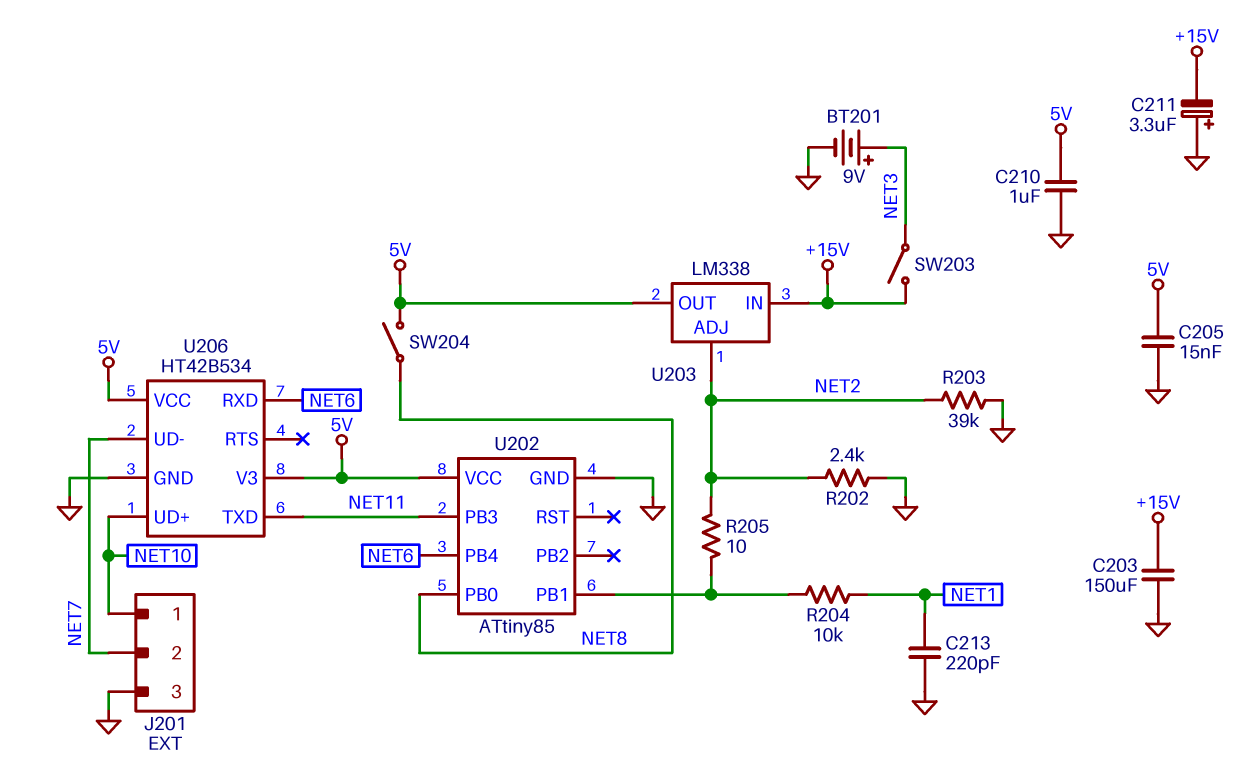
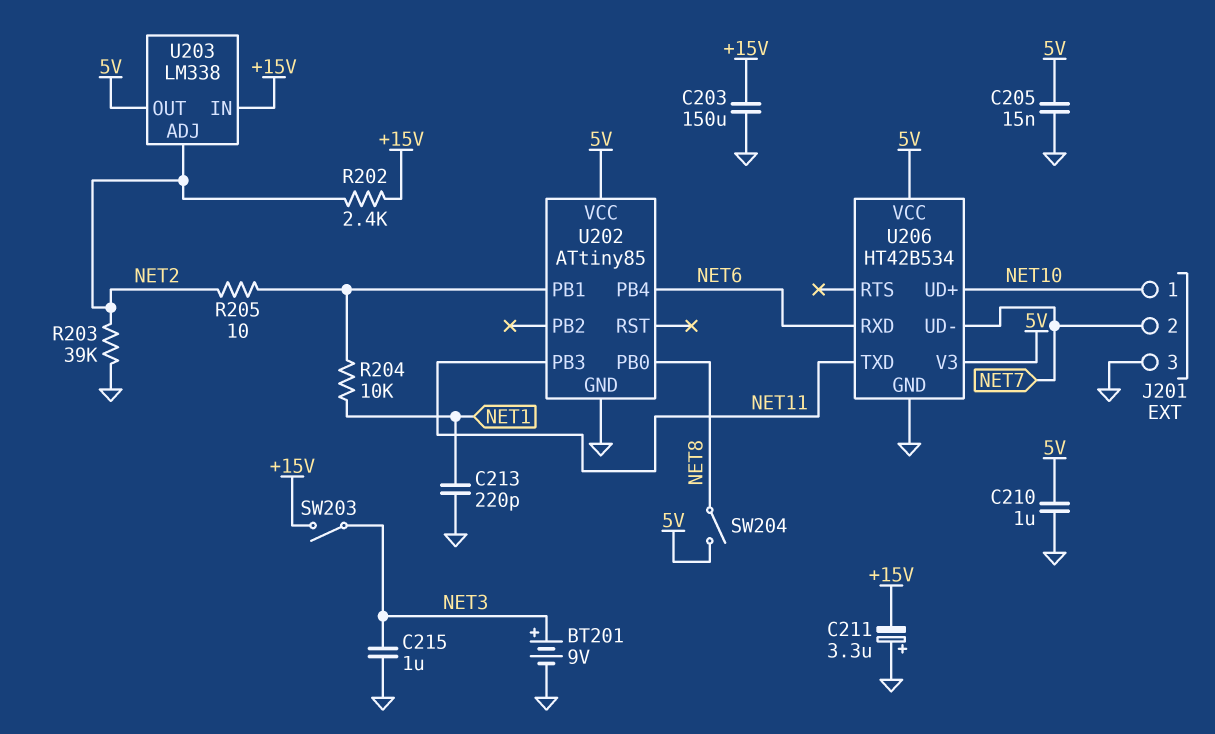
C215: none -> 1uF (GND, NET3)
R202: 2.4k (GND, NET2) -> 2.4k (+15V, NET2)

